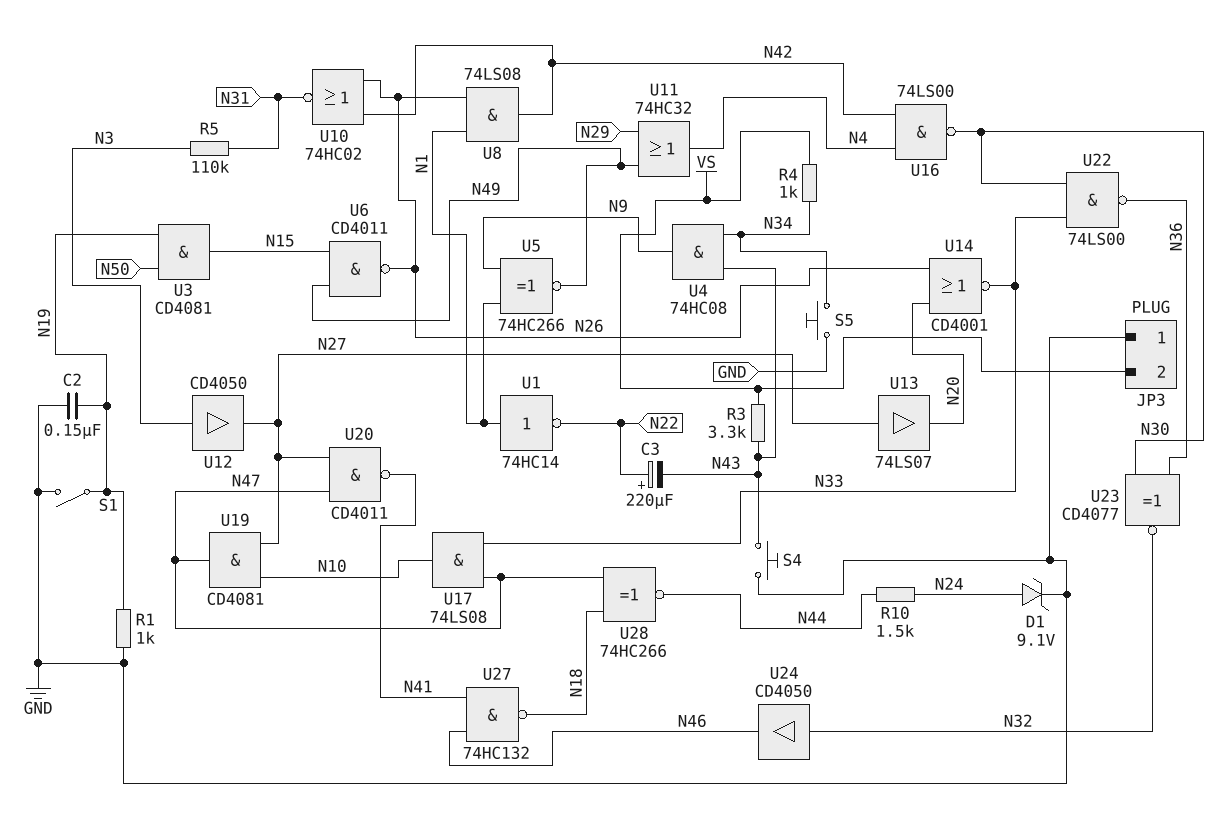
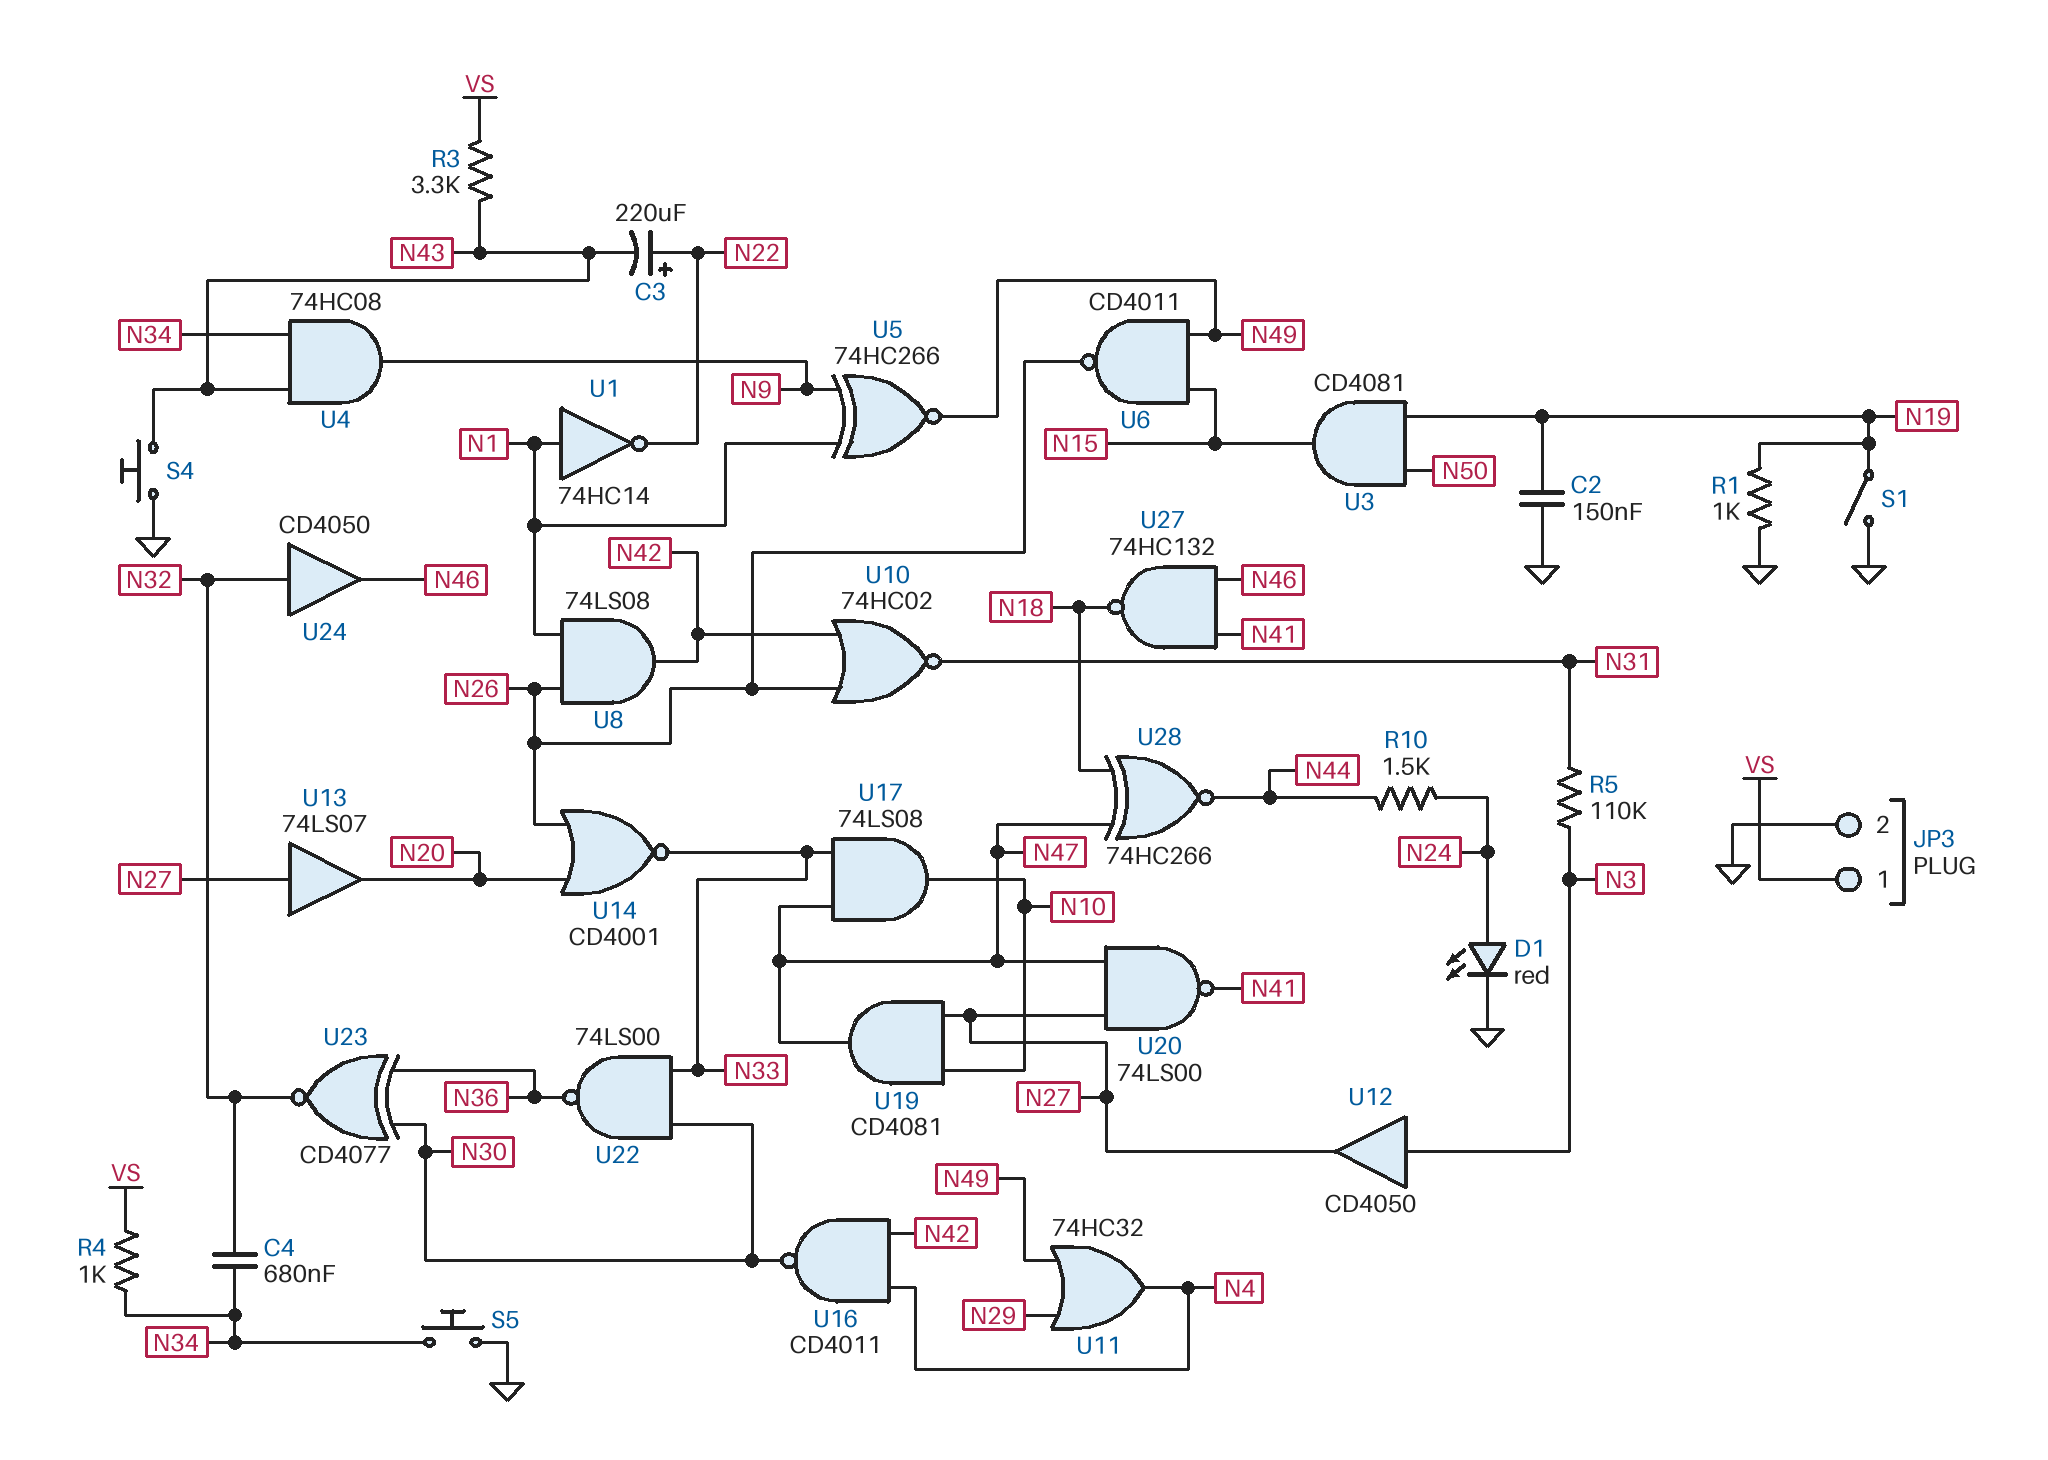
C4: none -> 680nF (N32, N34)
D1: zener 9.1V (A N24, K GND) -> LED red (A N24, K GND)
JP3 pin 1: GND -> VS
JP3 pin 2: VS -> GND
U16: NAND 74LS00 (in N4, in N42, out N30) -> NAND CD4011 (in N4, in N42, out N30)
U20: NAND CD4011 (in N27, in N47, out N41) -> NAND 74LS00 (in N27, in N47, out N41)

